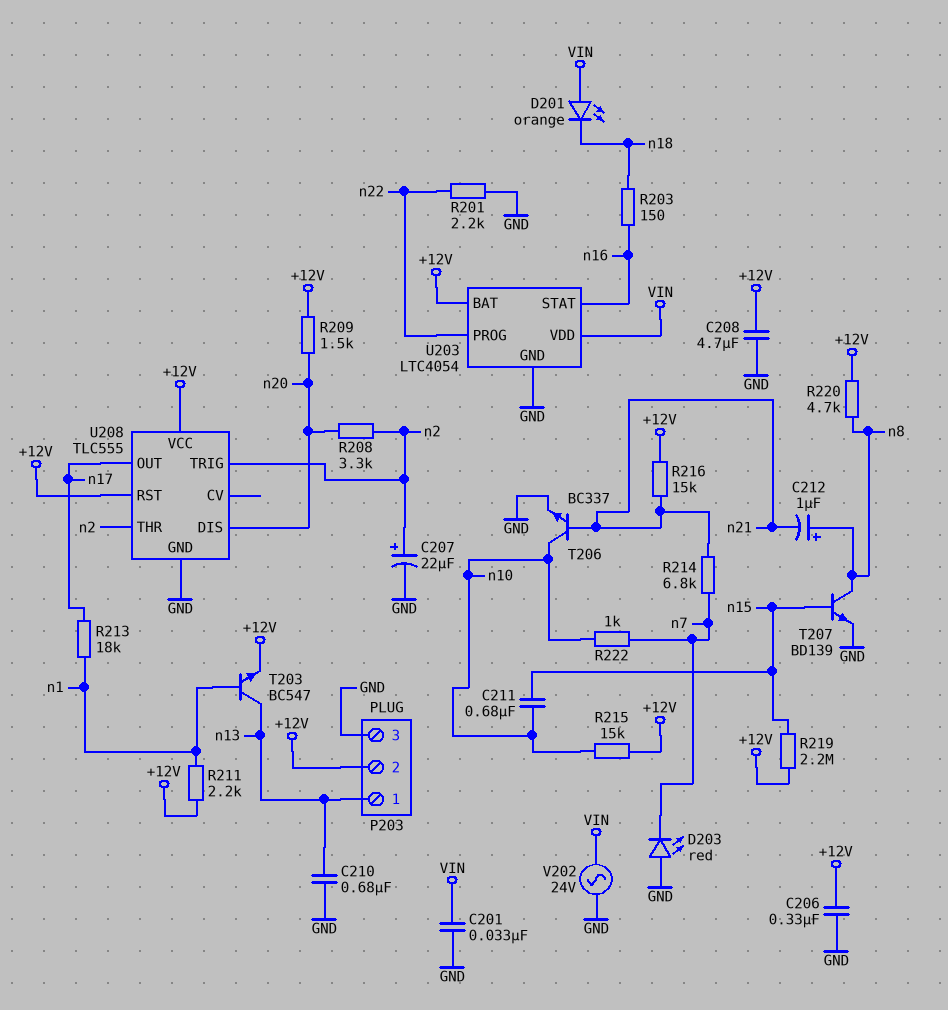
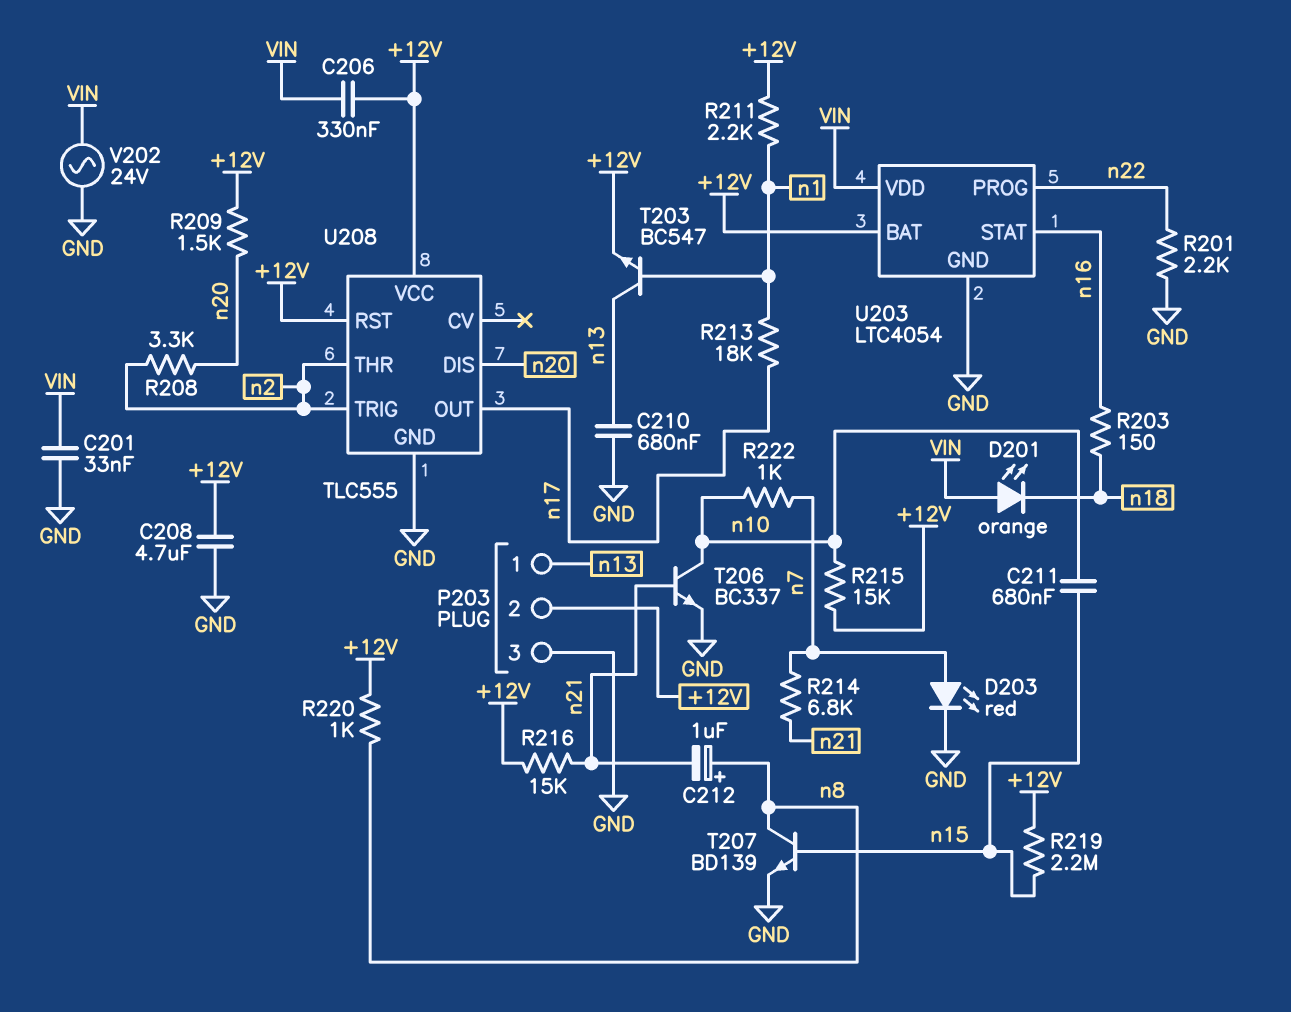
C206: 330nF (+12V, GND) -> 330nF (+12V, VIN)
C207: 22uF (plus n2, minus GND) -> none
D203: LED red (A GND, K n7) -> LED red (A n7, K GND)
R220: 4.7k (+12V, n8) -> 1k (+12V, n8)

